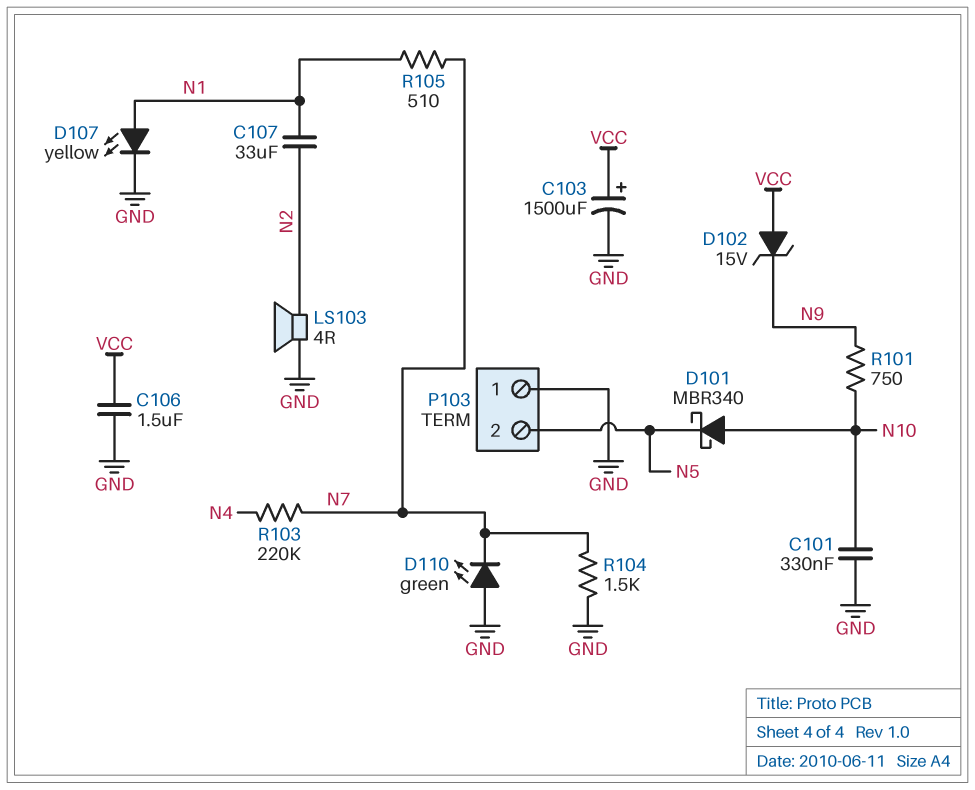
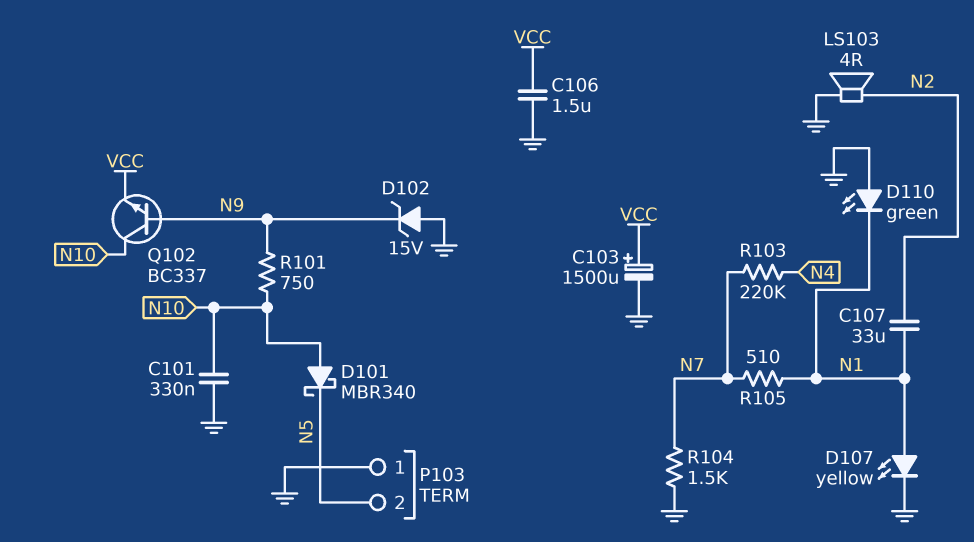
D102: zener 15V (A VCC, K N9) -> zener 15V (A GND, K N9)
D110: LED green (A GND, K N7) -> LED green (A GND, K N1)
Q102: none -> NPN BC337 (B N9, C N10, E VCC)

